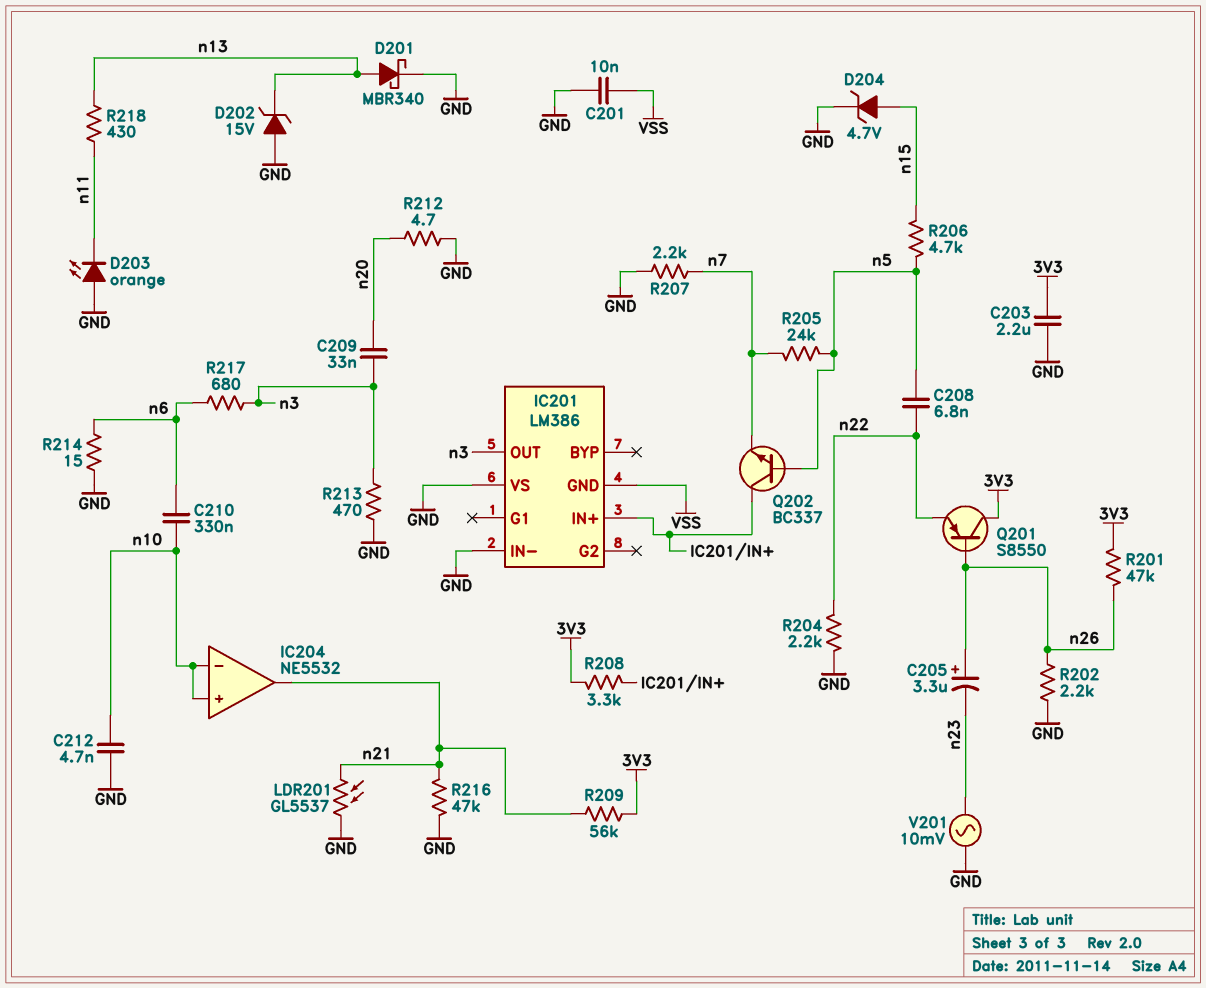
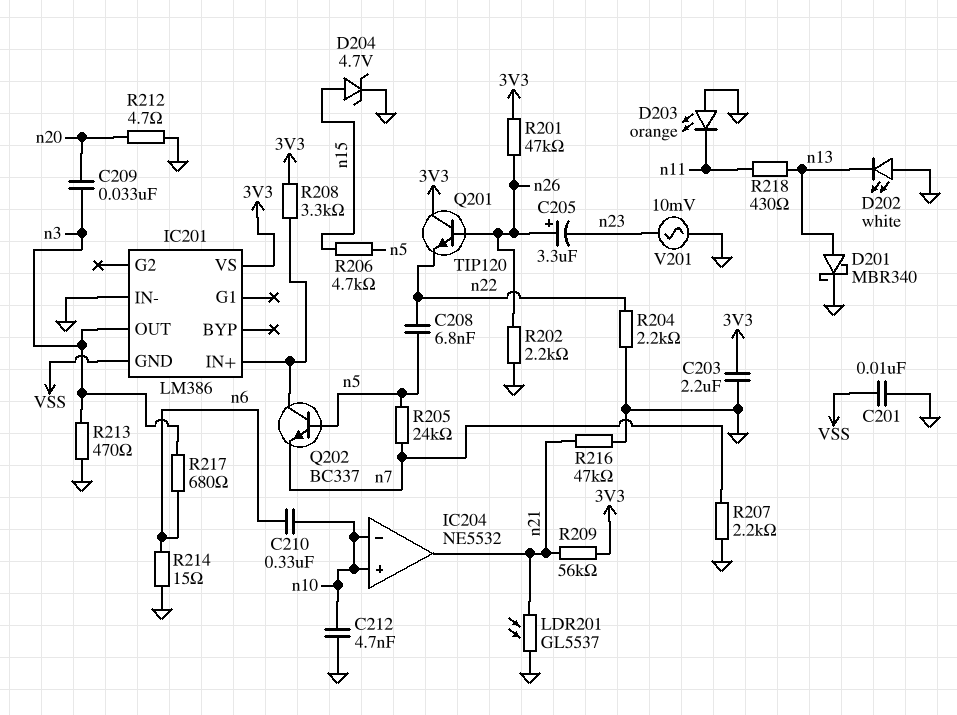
D202: zener 15V (A GND, K n13) -> LED white (A GND, K n13)
IC201 pin VS: GND -> 3V3
Q201: PNP S8550 (B n26, C 3V3, E n22) -> NPN TIP120 (B n26, C 3V3, E n22)

